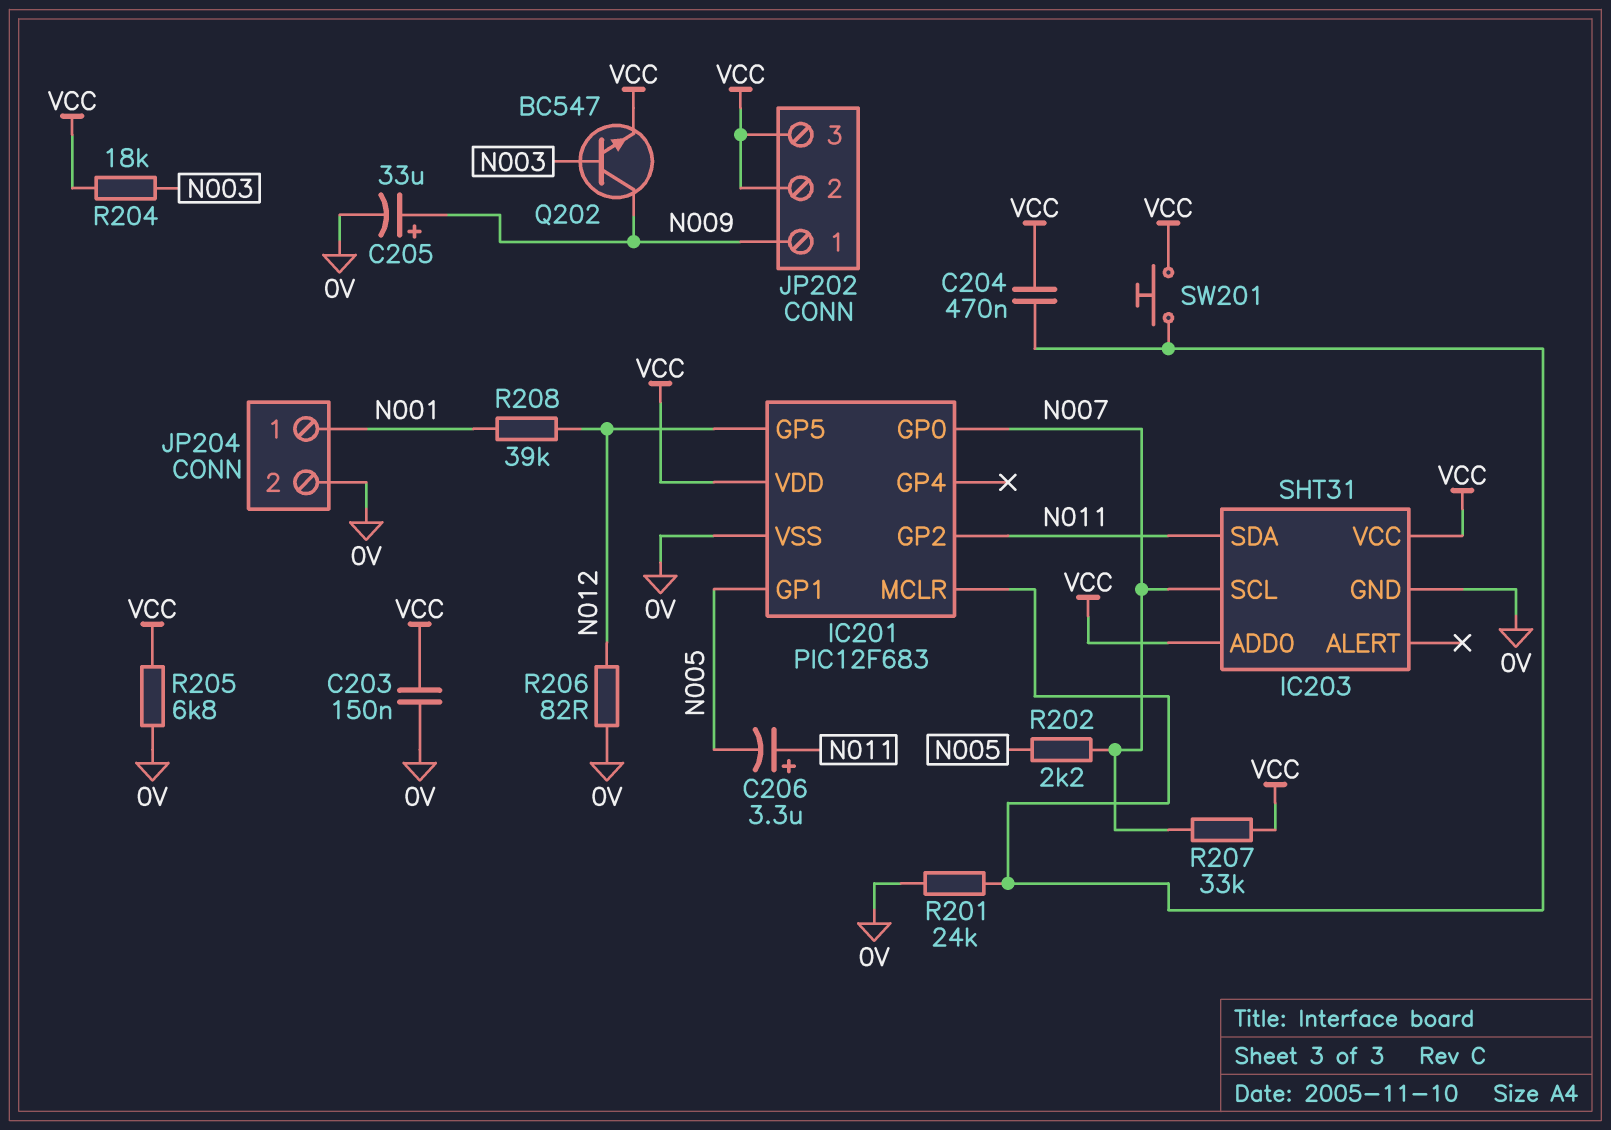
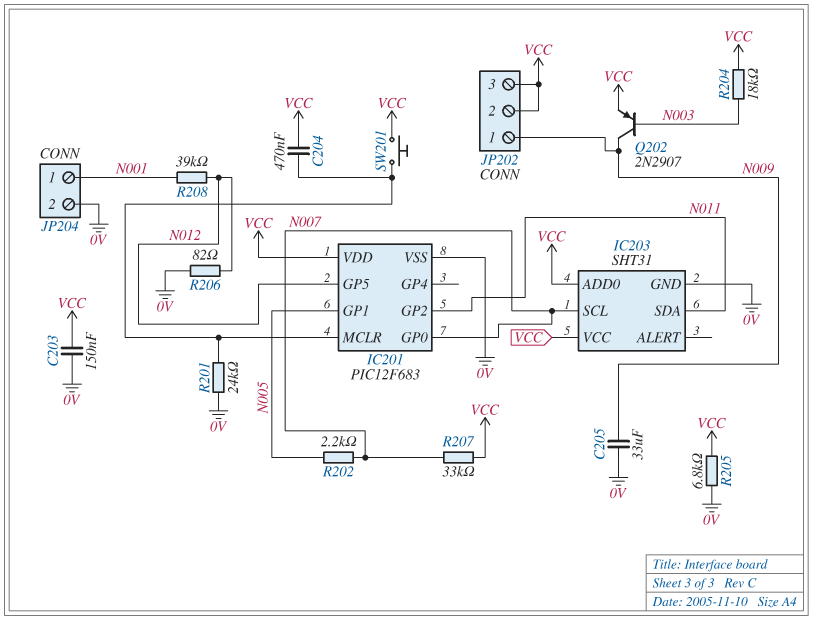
C205: 33uF (plus N009, minus 0V) -> 33uF (0V, N009)
C206: 3.3uF (plus N011, minus N005) -> none
Q202: NPN BC547 (B N003, C N009, E VCC) -> PNP 2N2907 (B N003, C N009, E VCC)

